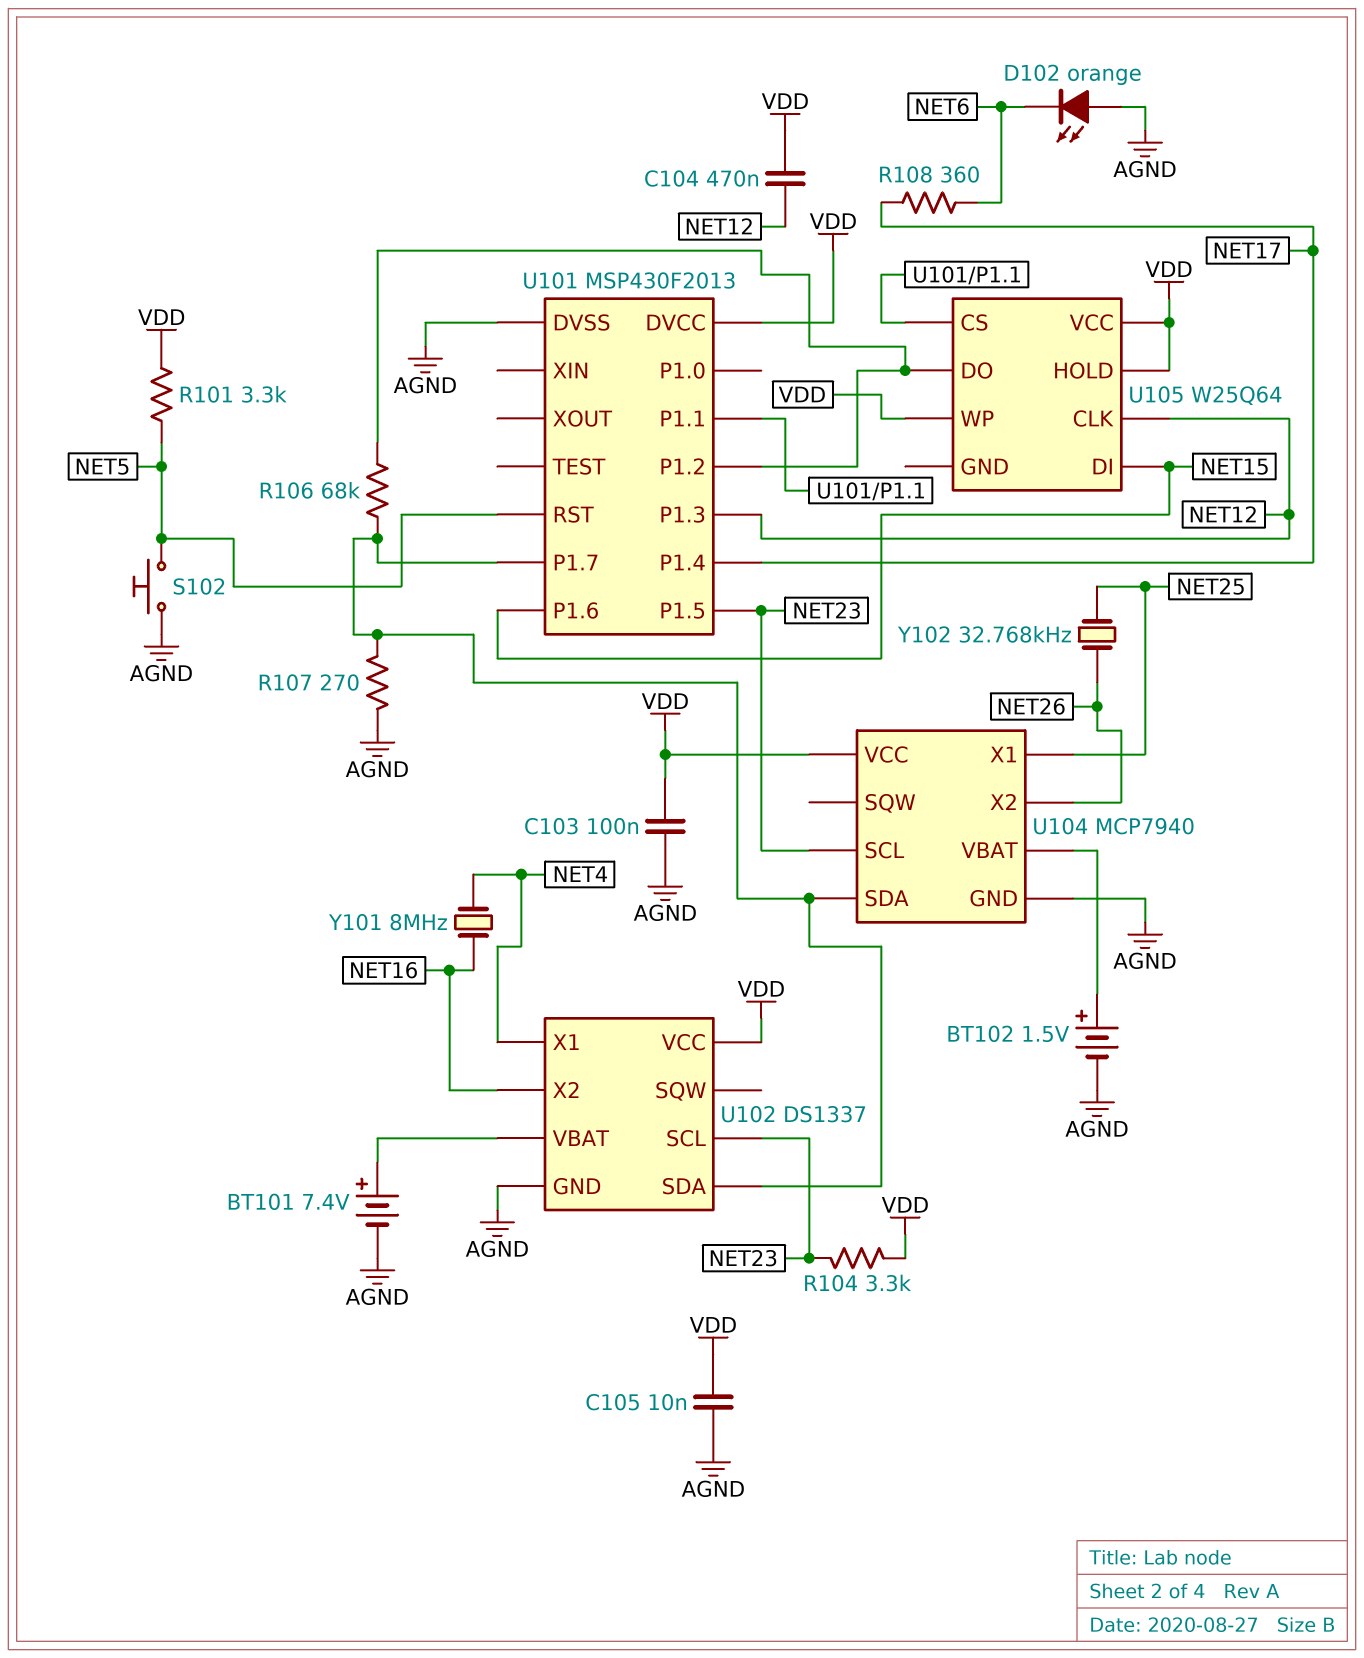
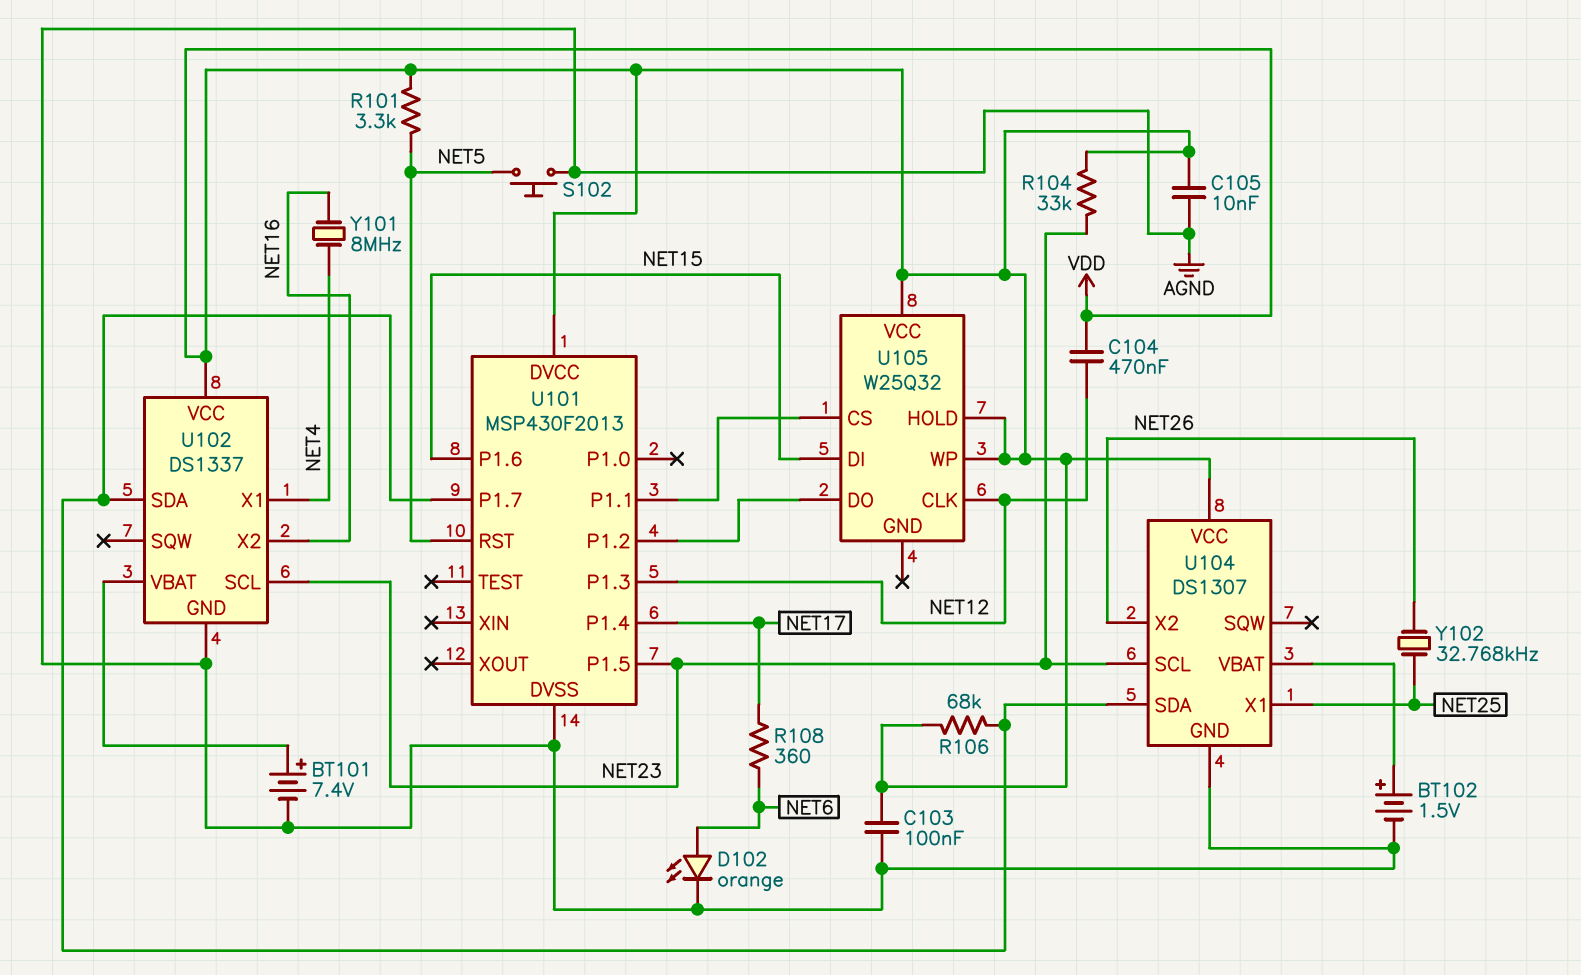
D102: LED orange (A AGND, K NET6) -> LED orange (A NET6, K AGND)
R104: 3.3k (NET23, VDD) -> 33k (NET23, VDD)
R106: 68k (U101/P1.2, U101/P1.7) -> 68k (U101/P1.7, VDD)
R107: 270 (AGND, U101/P1.7) -> none
U104: MCP7940 -> DS1307
U105: W25Q64 -> W25Q32

